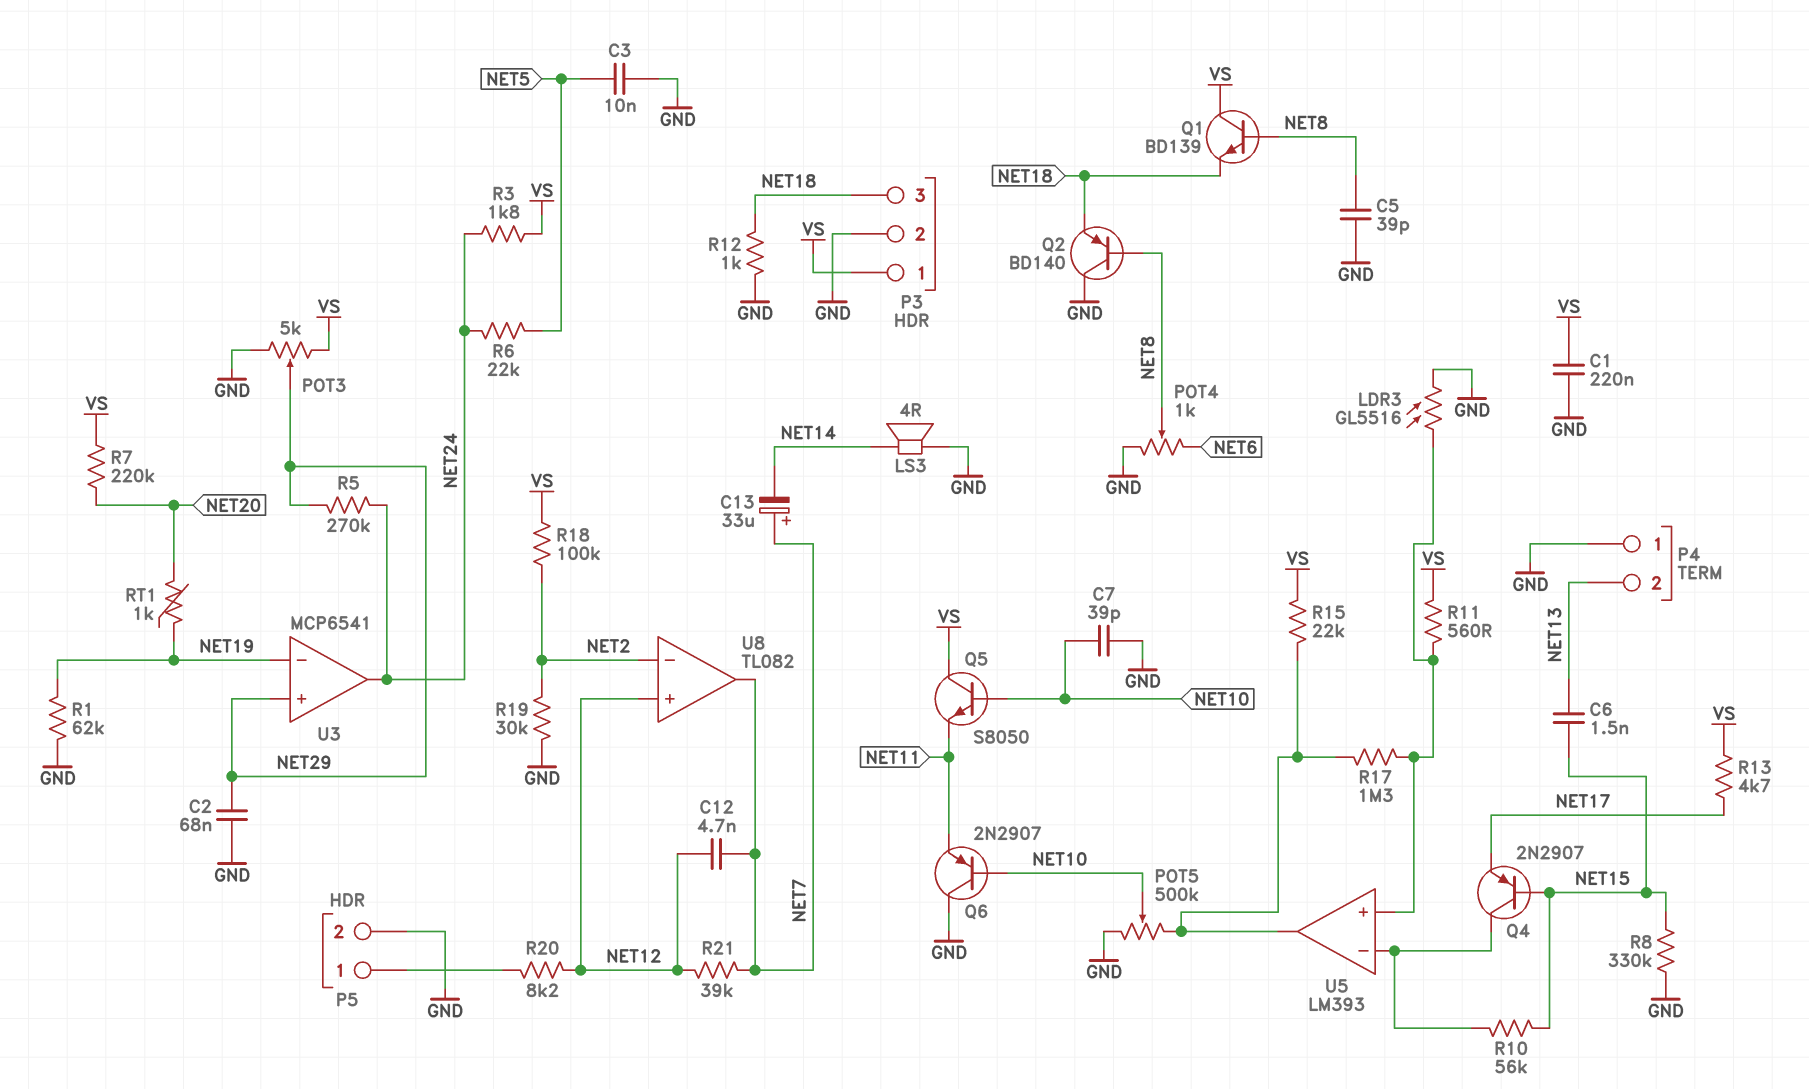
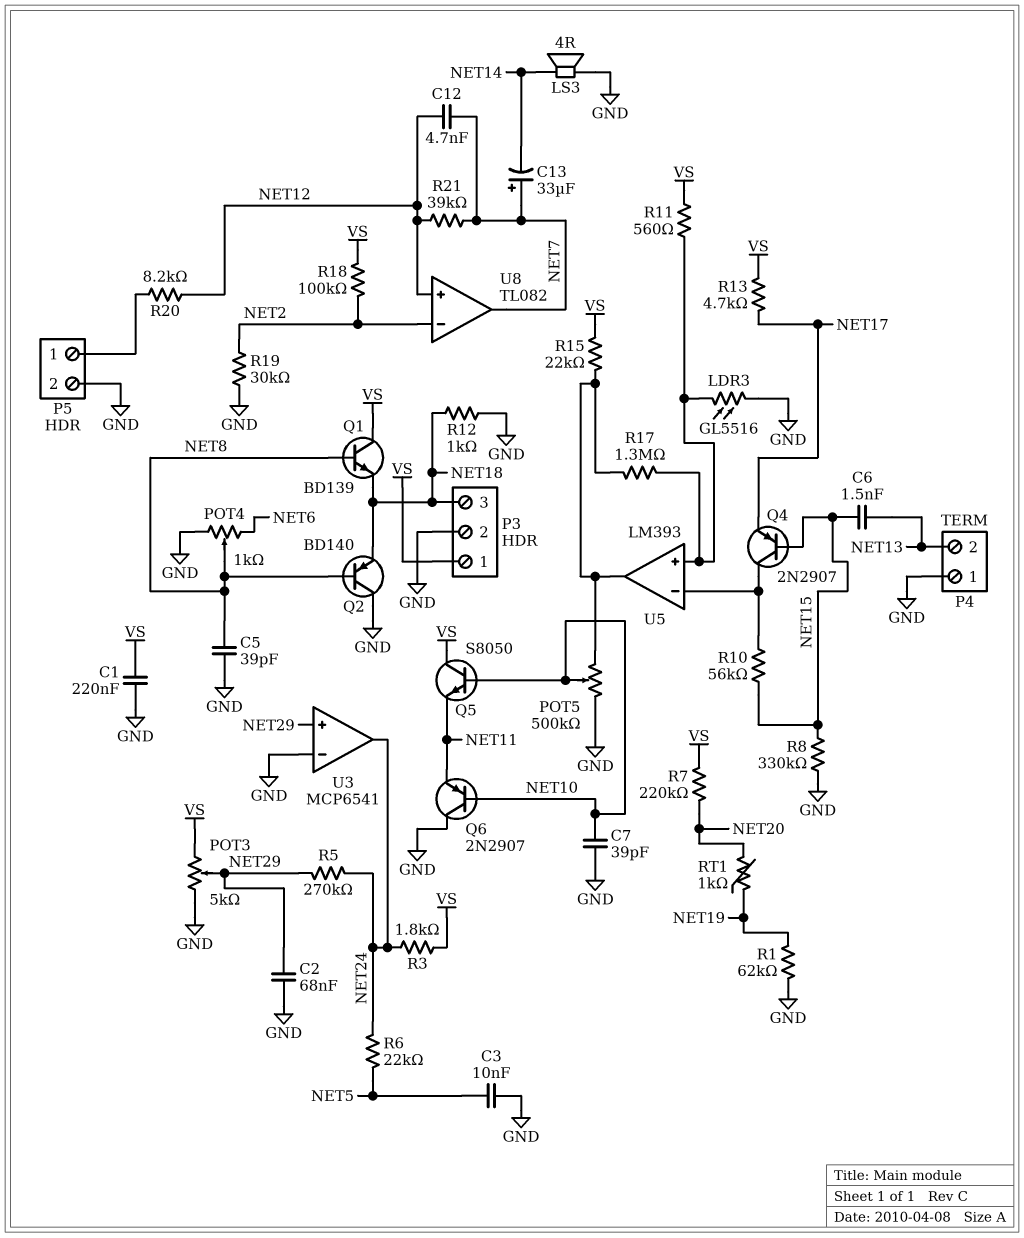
U3 pin in-: NET19 -> GND

